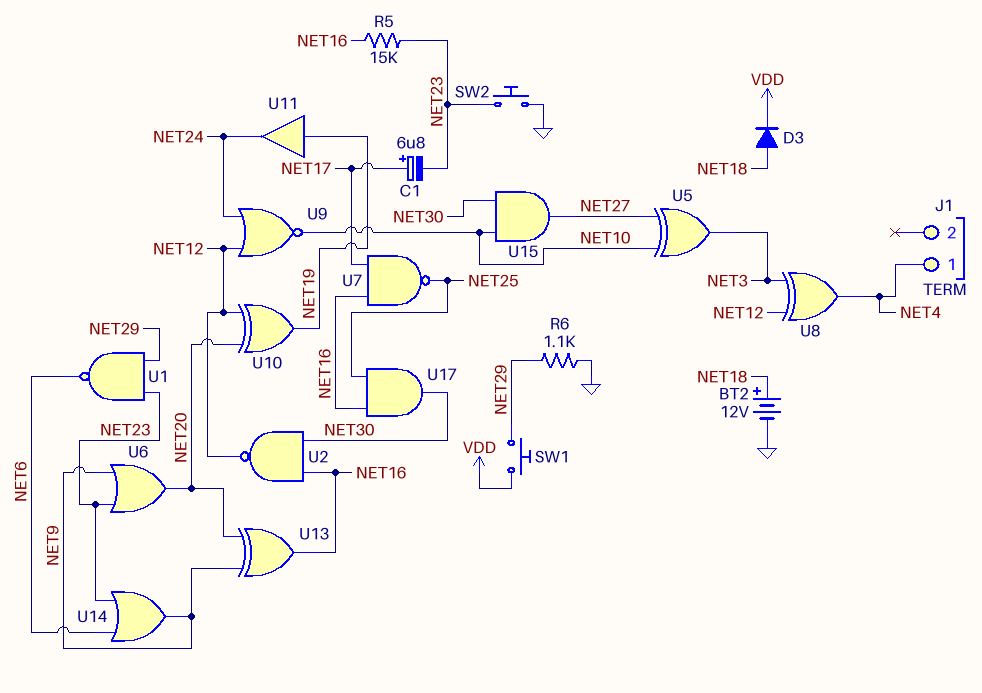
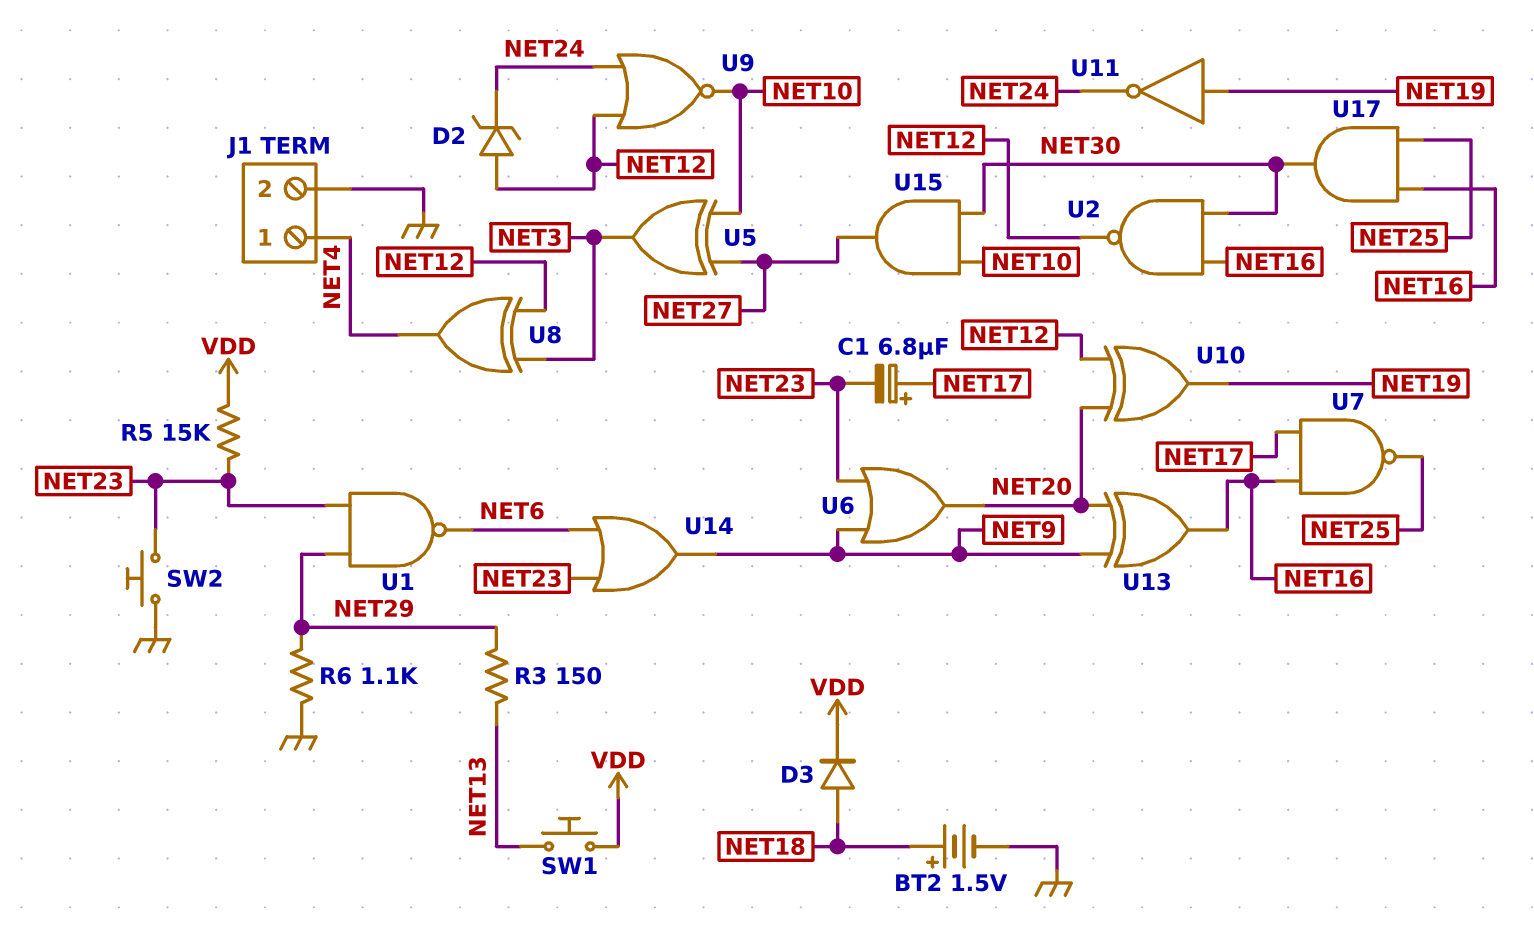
BT2: 12V (plus NET18, minus GND) -> 1.5V (plus NET18, minus GND)
D2: none -> zener (A NET12, K NET24)
J1 pin 2: none -> GND
R3: none -> 150 (NET13, NET29)
R5: 15k (NET16, NET23) -> 15k (NET23, VDD)
SW1: button (NET29, VDD) -> button (NET13, VDD)
U11: buffer (in NET19, out NET24) -> NOT (in NET19, out NET24)

